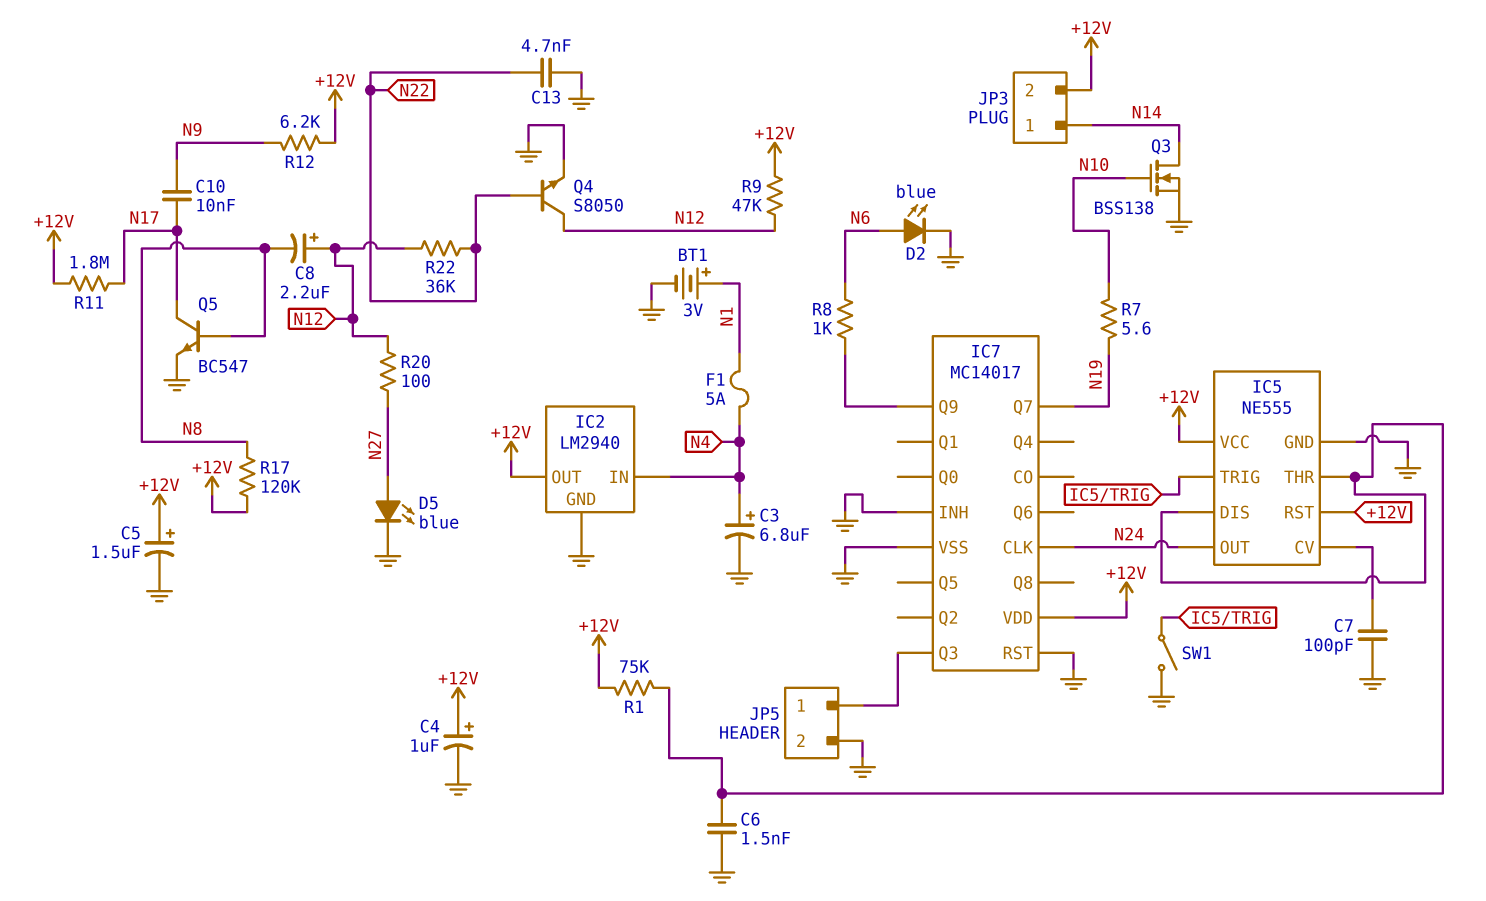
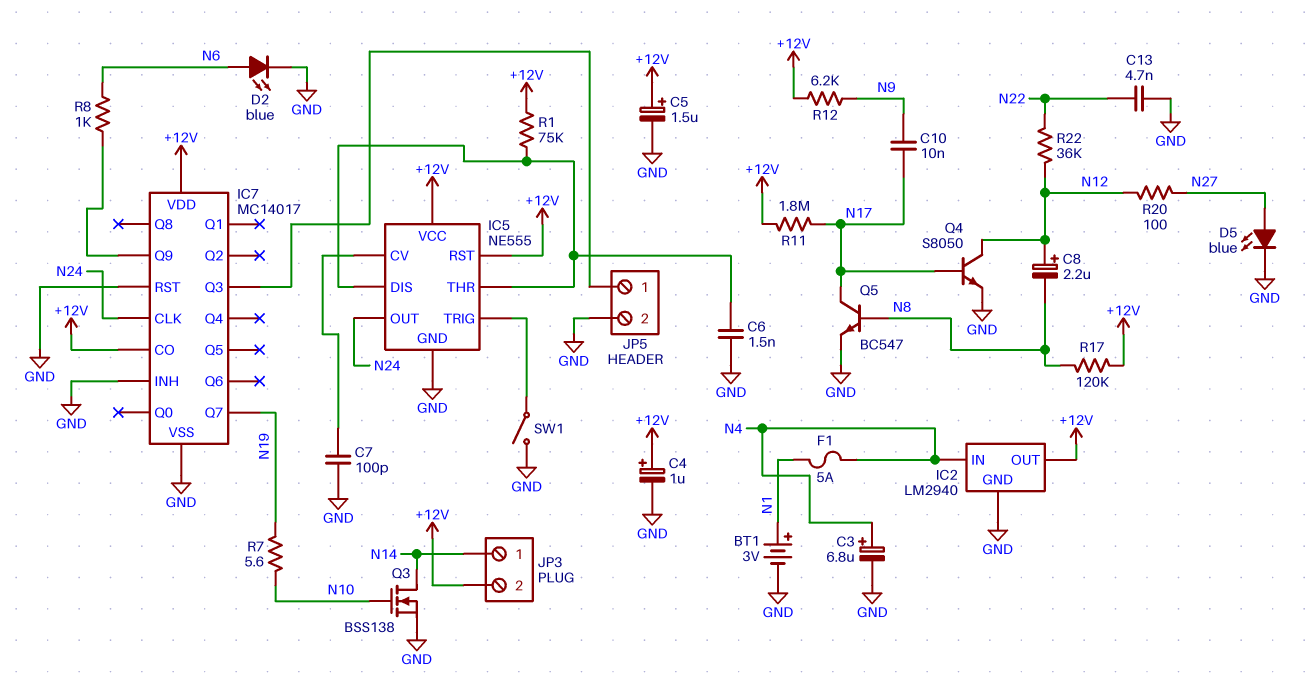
IC7 pin CO: none -> +12V
Q4: NPN S8050 (B N22, C N12, E GND) -> NPN S8050 (B N17, C N12, E GND)
R9: 47k (+12V, N12) -> none

